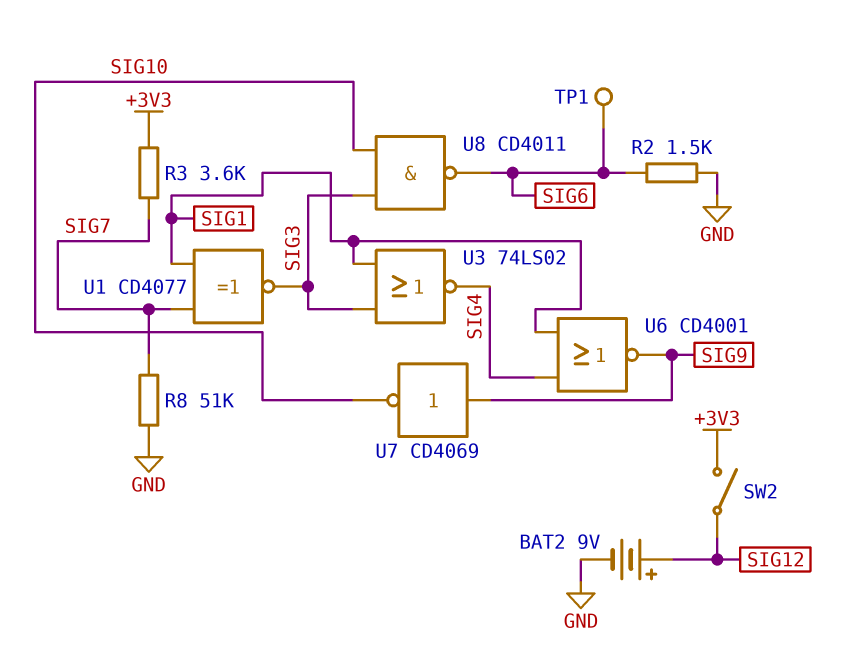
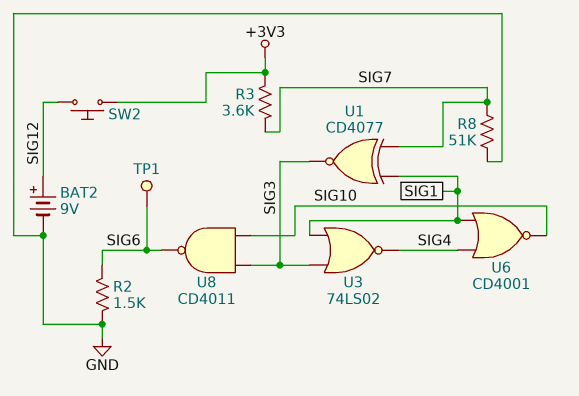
SW2: switch (+3V3, SIG12) -> button (+3V3, SIG12)
U6: NOR CD4001 (in SIG1, in SIG4, out SIG9) -> NOR CD4001 (in SIG1, in SIG4, out SIG10)
U7: NOT CD4069 (in SIG9, out SIG10) -> none

